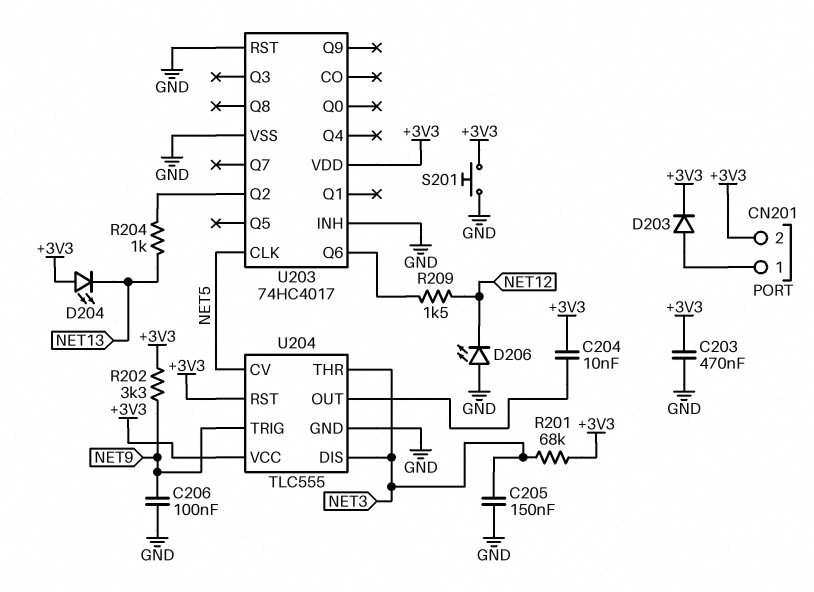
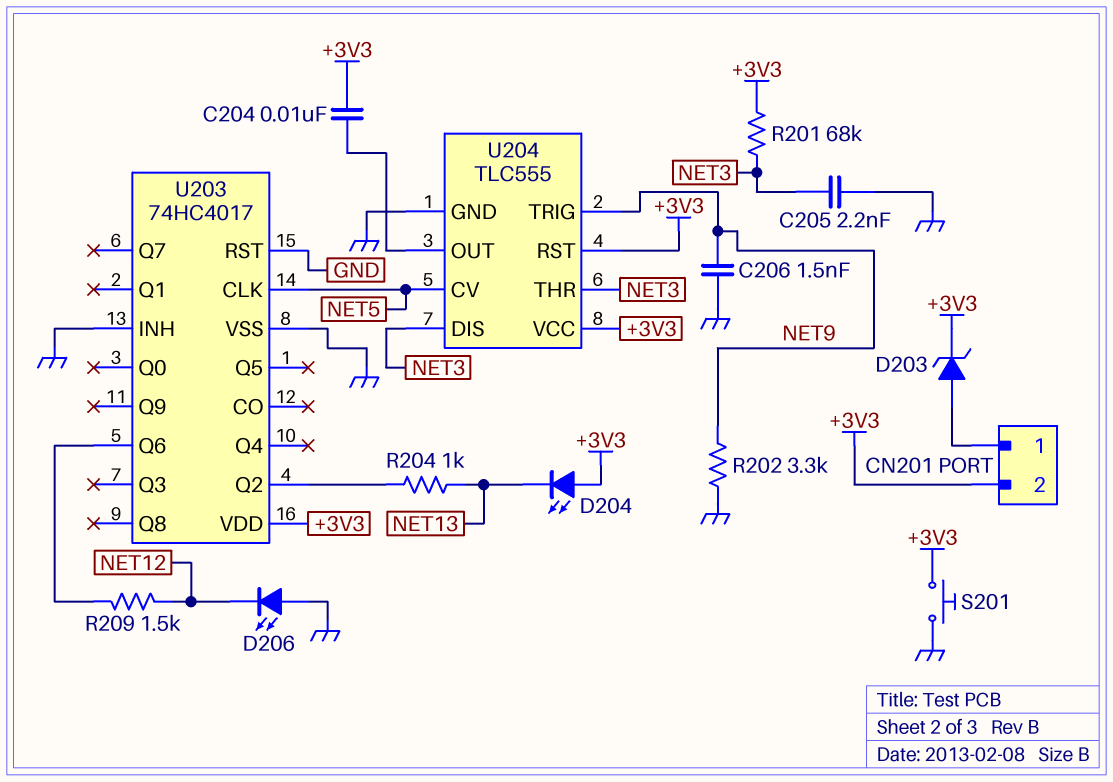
C203: 470nF (+3V3, GND) -> none
C205: 150nF (GND, NET3) -> 2.2nF (GND, NET3)
C206: 100nF (GND, NET9) -> 1.5nF (GND, NET9)
D203: diode (A CN201/1, K +3V3) -> zener (A CN201/1, K +3V3)
R202: 3.3k (+3V3, NET9) -> 3.3k (GND, NET9)

